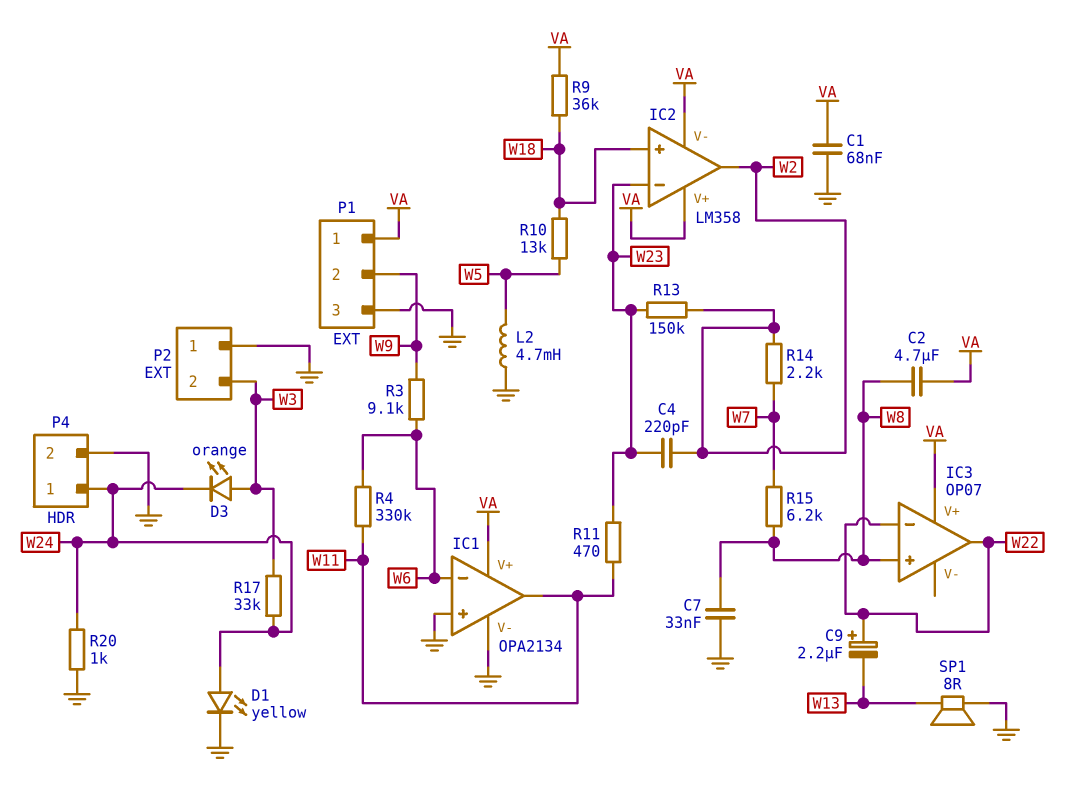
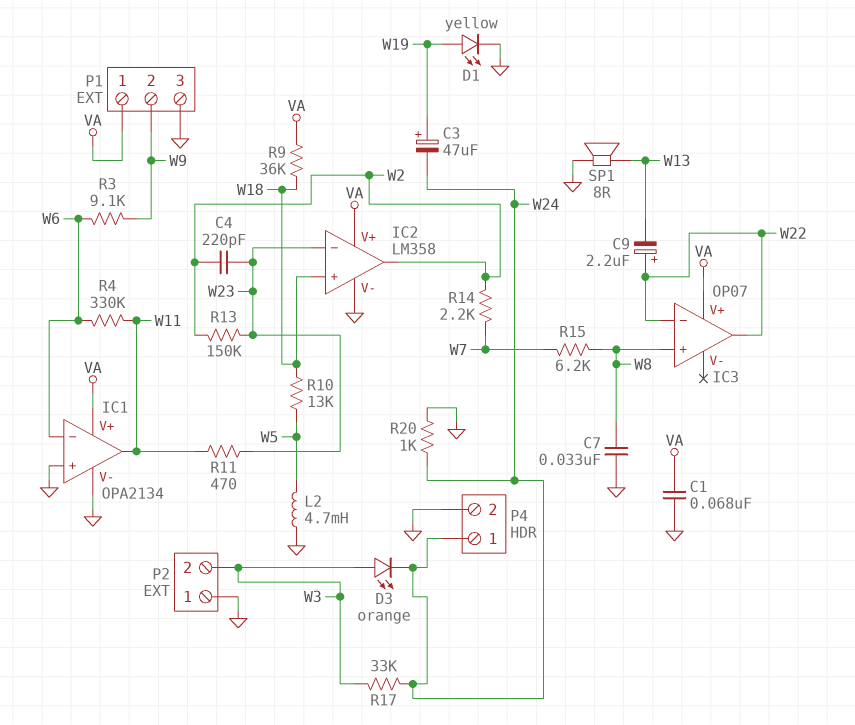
C2: 4.7uF (VA, W8) -> none
C3: none -> 47uF (plus W19, minus W24)
D1: LED yellow (A W24, K GND) -> LED yellow (A W19, K GND)
IC2 pin V-: VA -> GND

